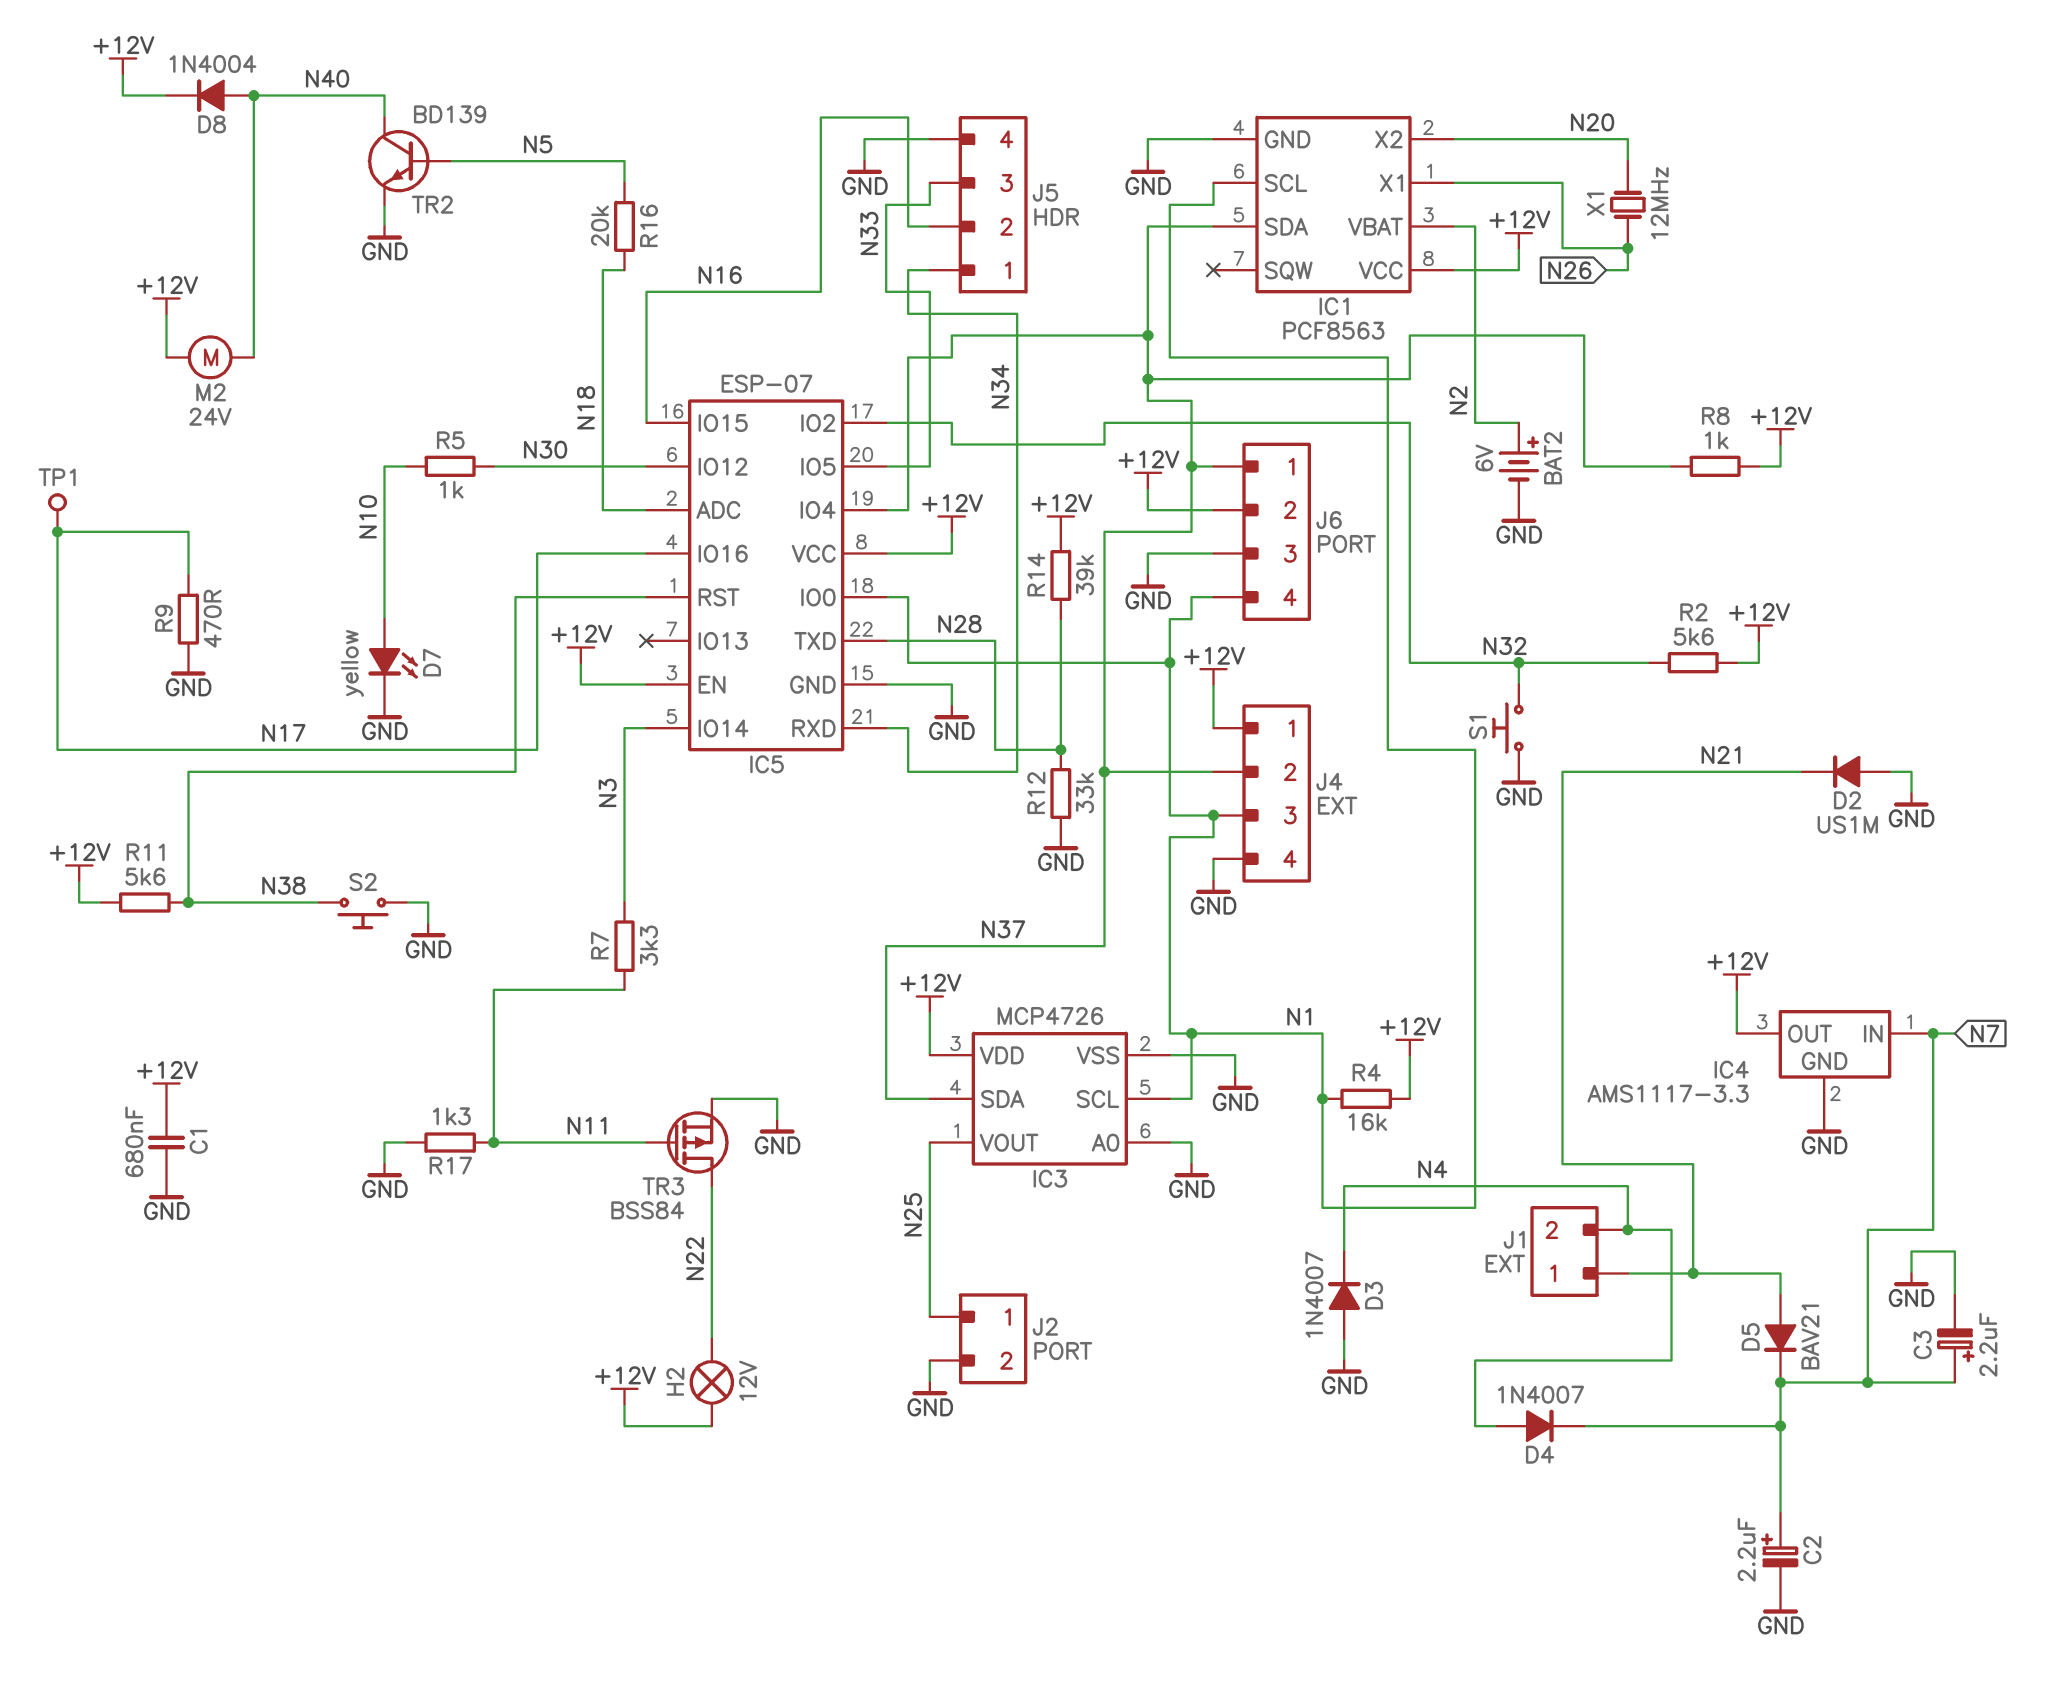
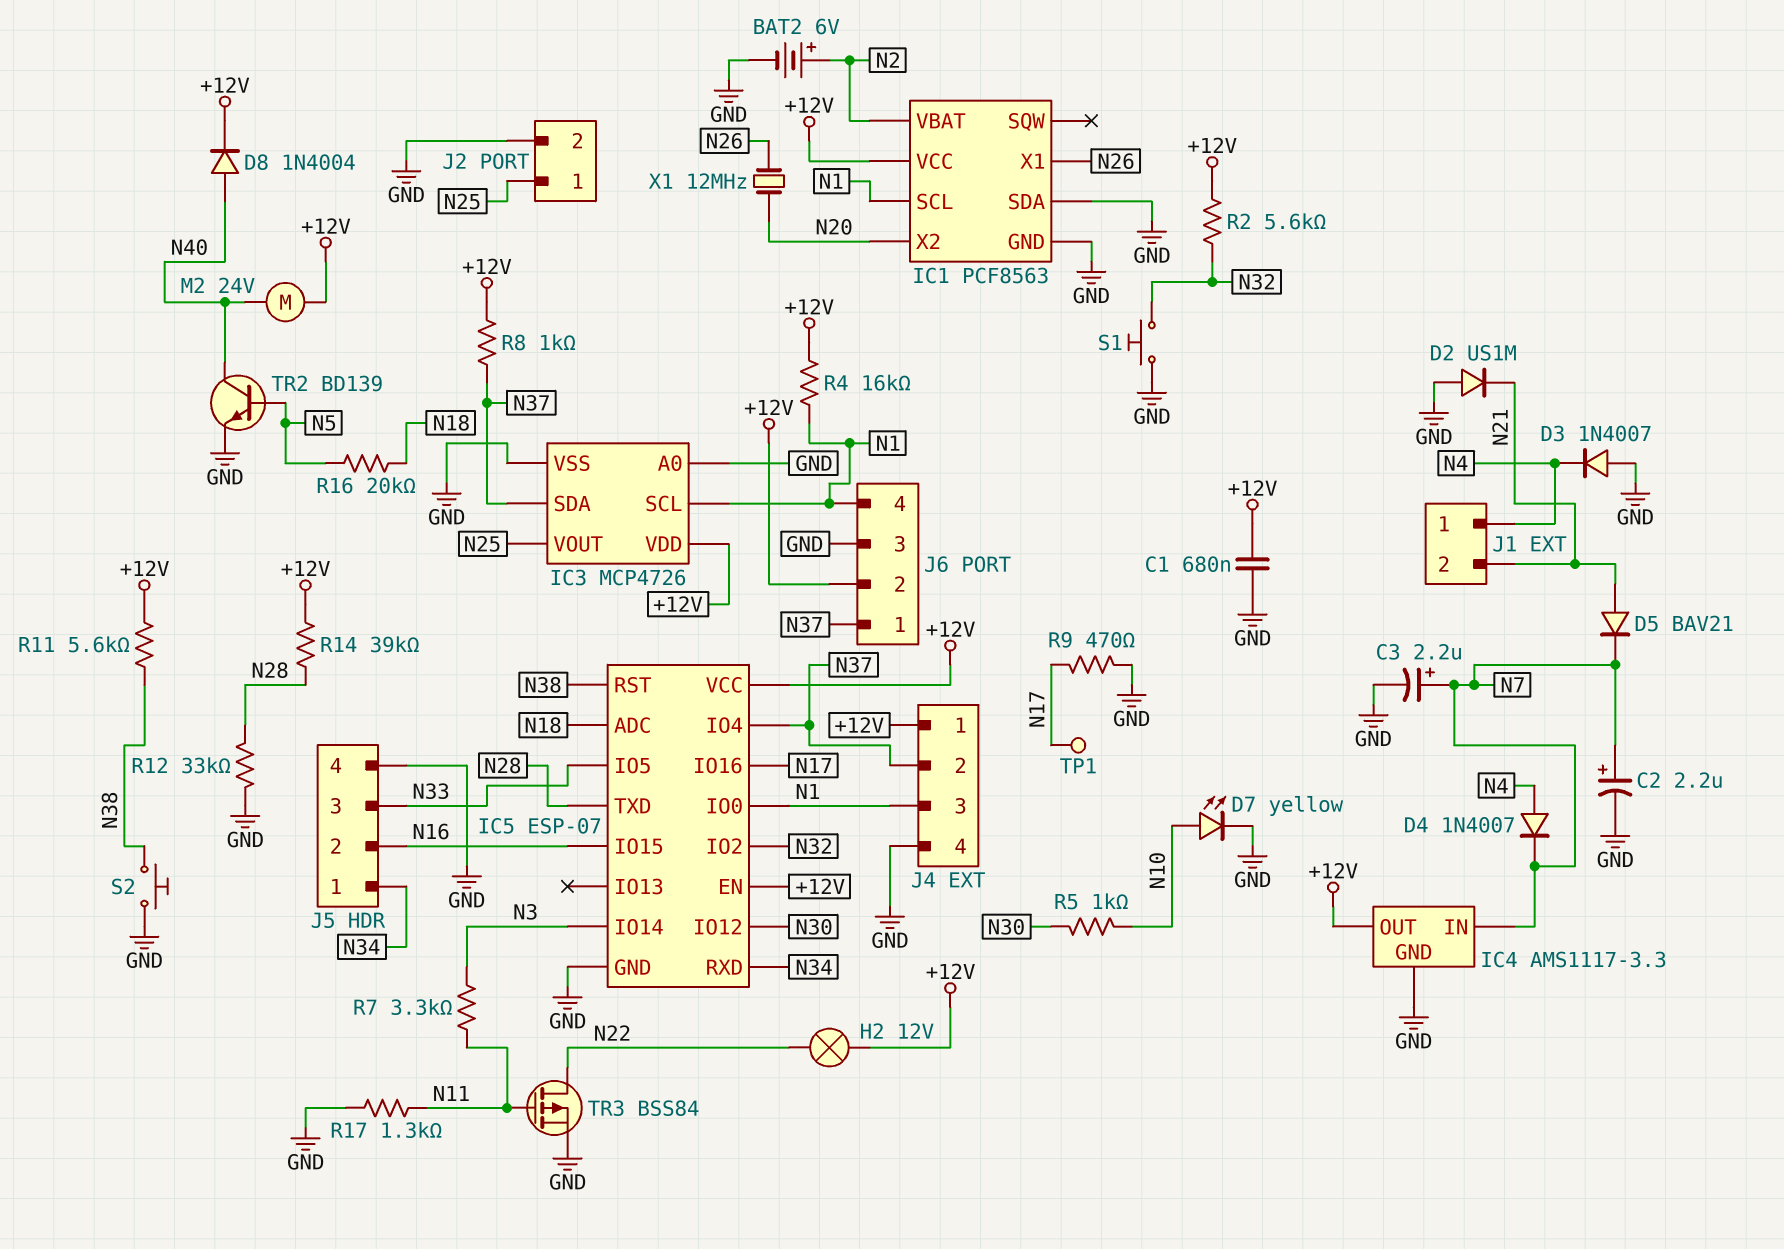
IC1 pin SDA: N37 -> GND
J1 pin 1: N21 -> N4
J1 pin 2: N4 -> N21

